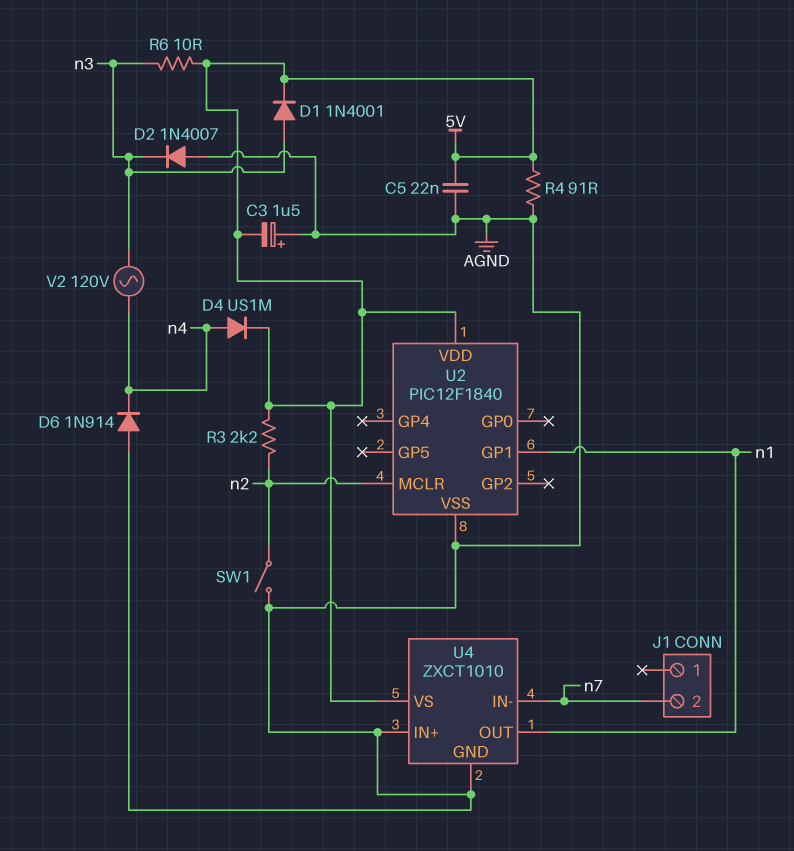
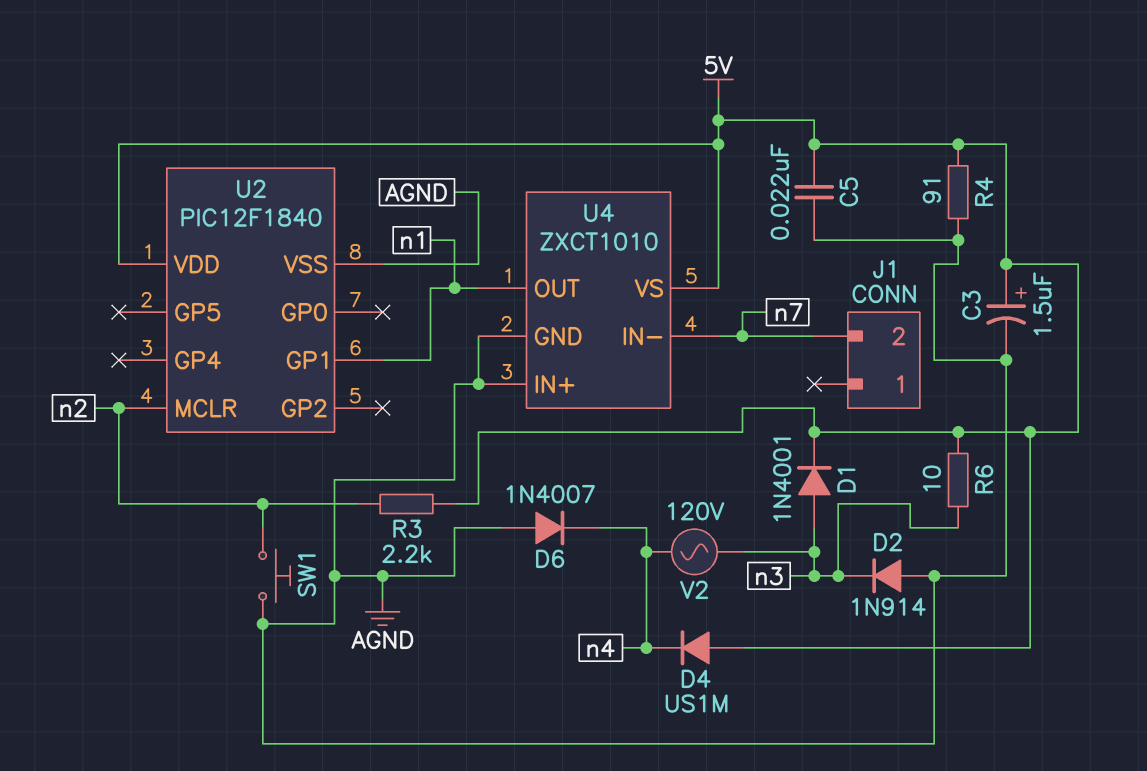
C3: 1.5uF (plus AGND, minus 5V) -> 1.5uF (plus 5V, minus AGND)
D2: diode 1N4007 (A AGND, K n3) -> diode 1N914 (A AGND, K n3)
D4: diode US1M (A n4, K 5V) -> diode US1M (A 5V, K n4)
D6: diode 1N914 (A AGND, K n4) -> diode 1N4007 (A AGND, K n4)
SW1: switch (AGND, n2) -> button (AGND, n2)

